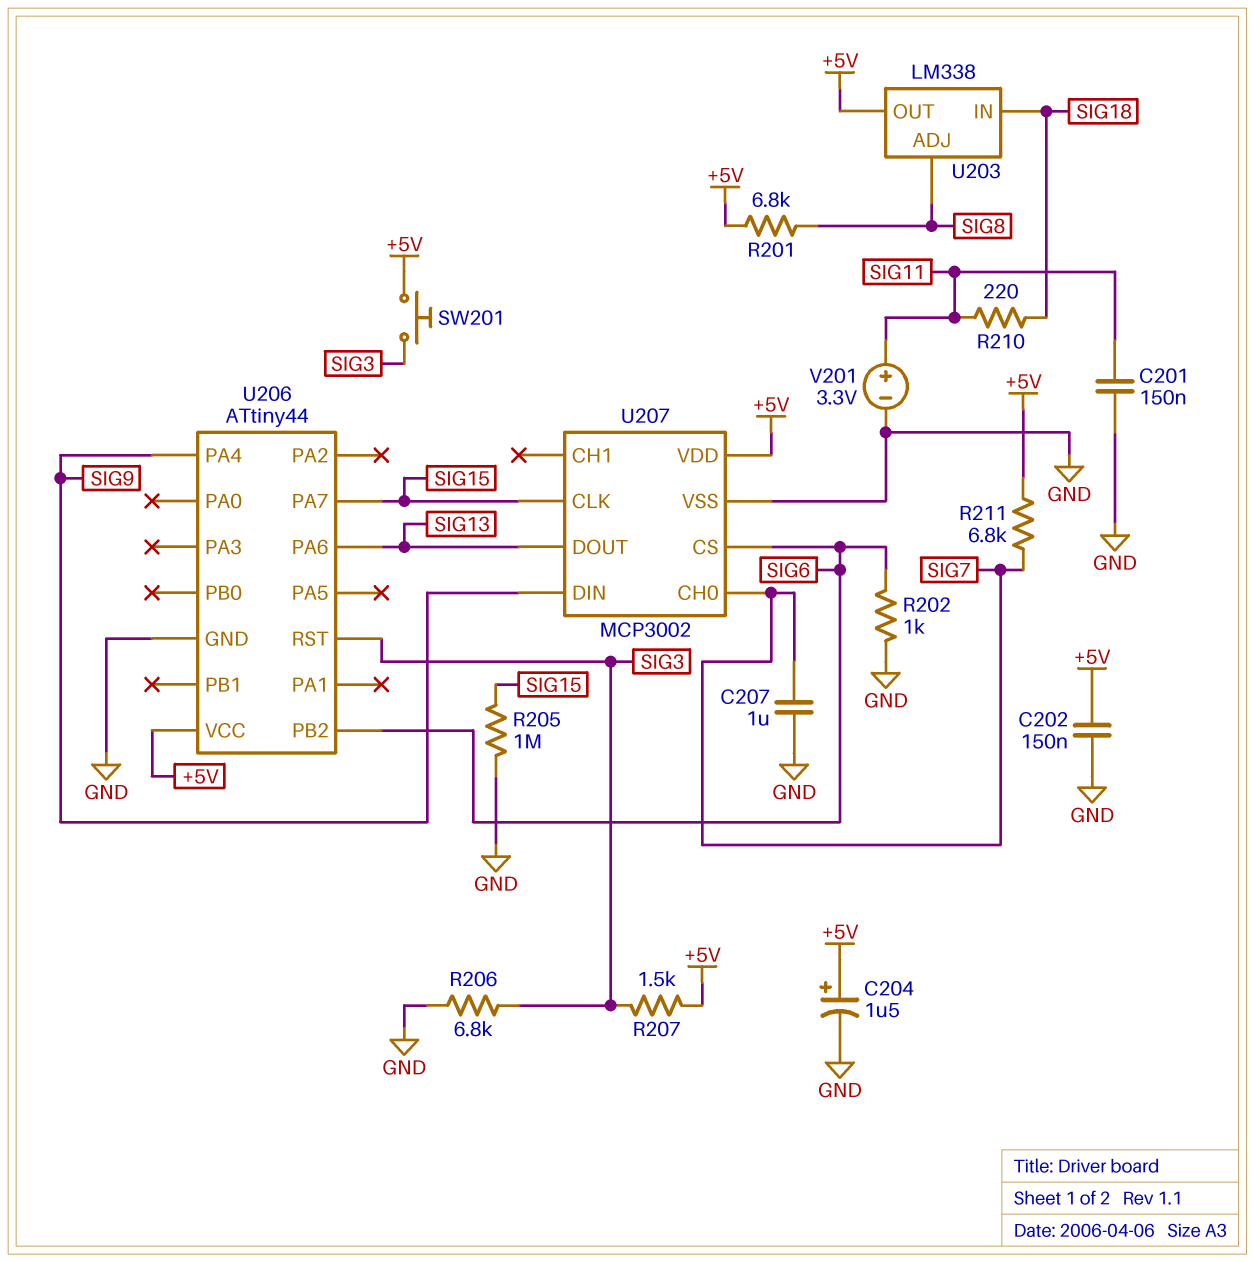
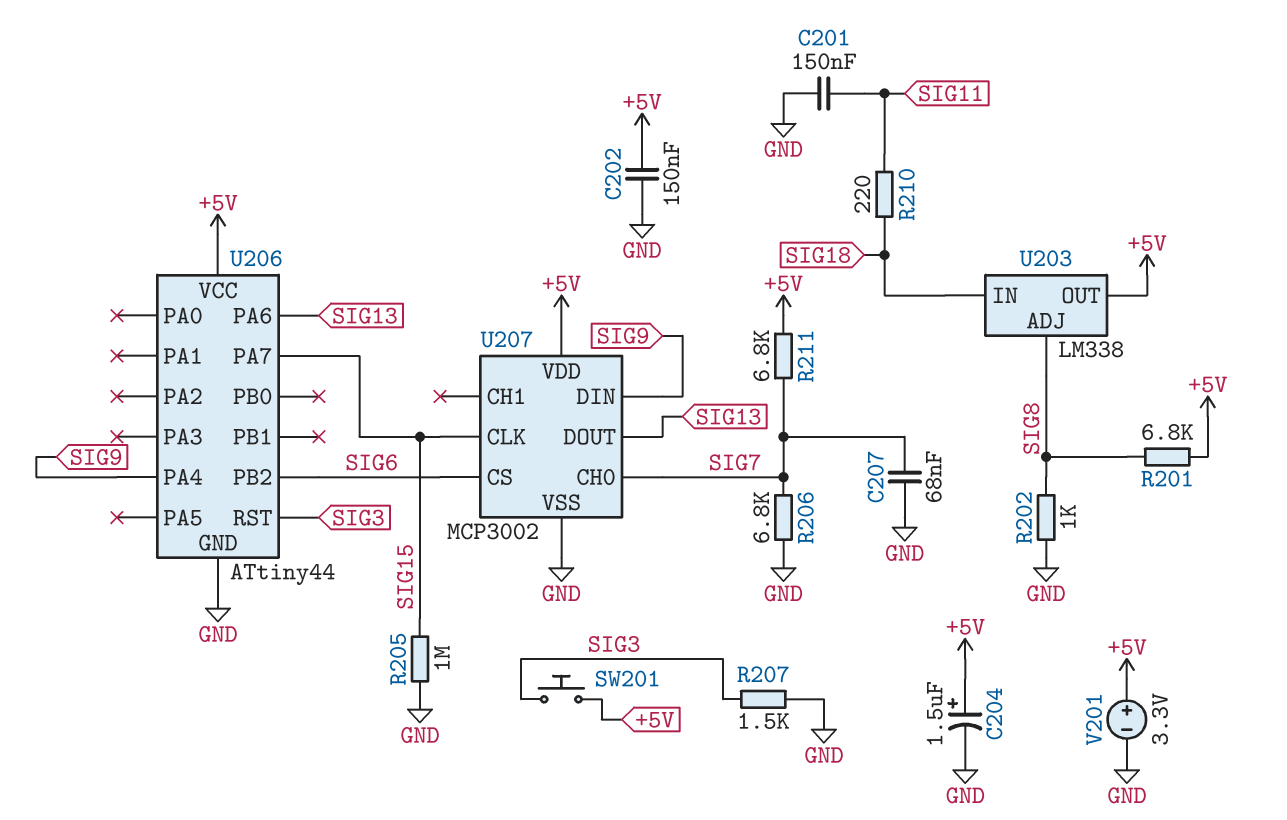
C207: 1uF (GND, SIG7) -> 68nF (GND, SIG7)
R202: 1k (GND, SIG6) -> 1k (GND, SIG8)
R206: 6.8k (GND, SIG3) -> 6.8k (GND, SIG7)
R207: 1.5k (+5V, SIG3) -> 1.5k (GND, SIG3)
V201: 3.3V (plus SIG11, minus GND) -> 3.3V (plus +5V, minus GND)

